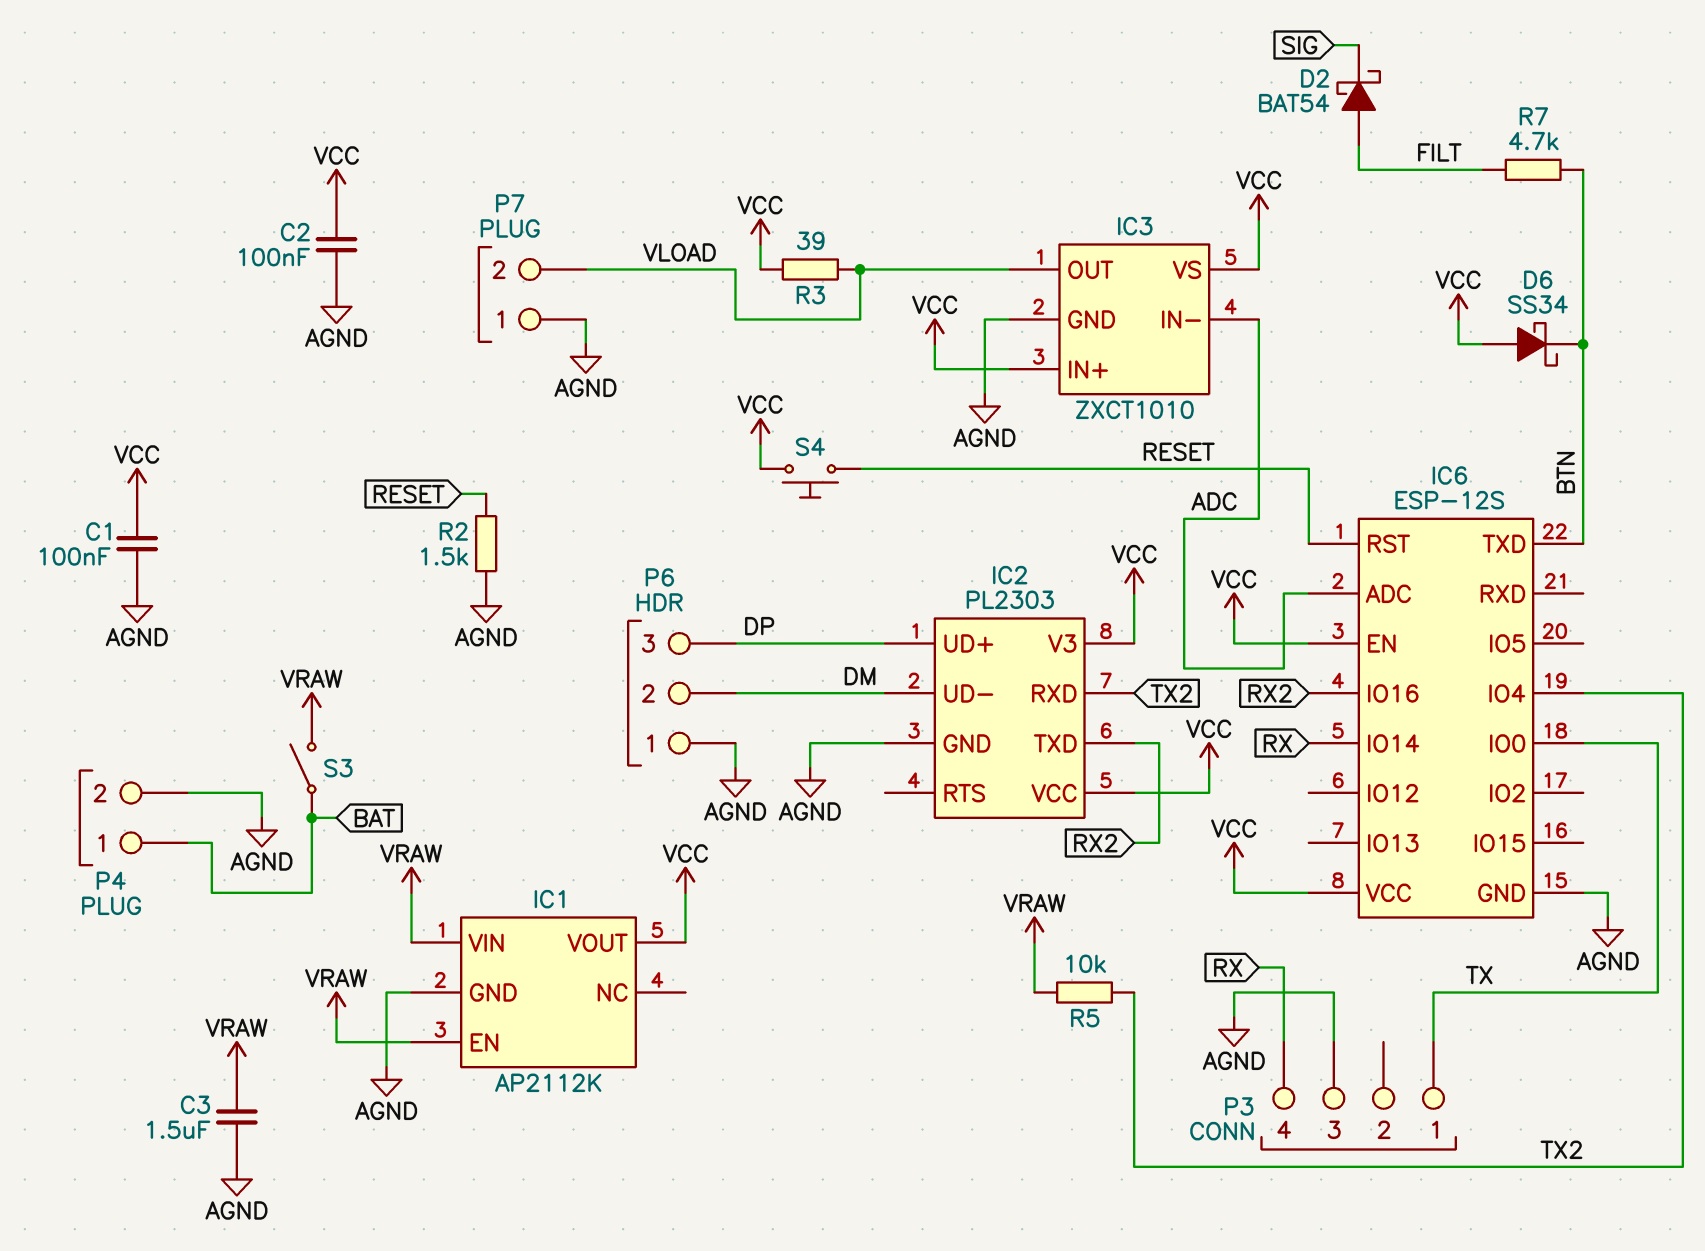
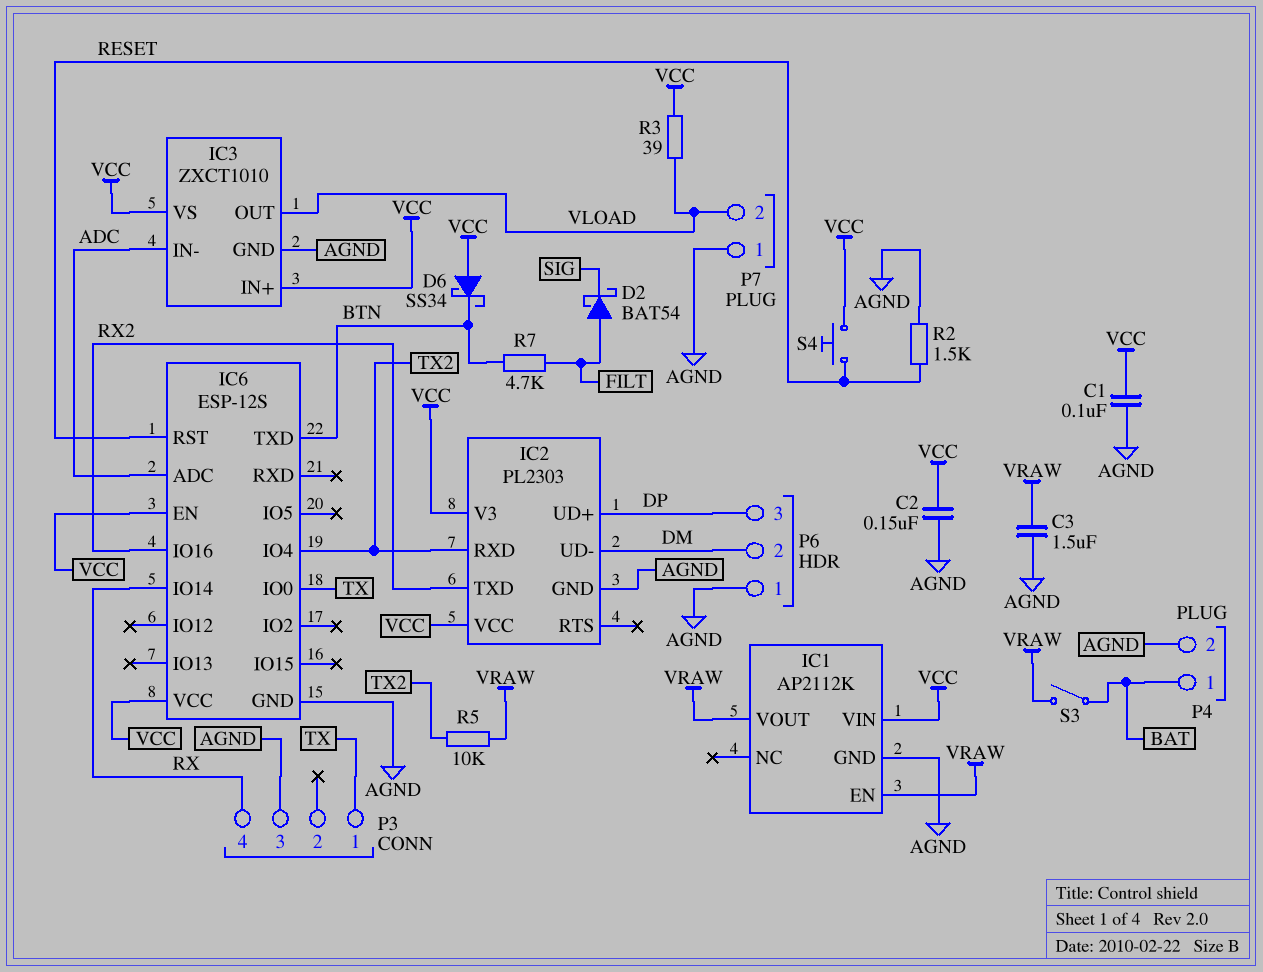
C2: 100nF (AGND, VCC) -> 150nF (AGND, VCC)
IC1 pin VIN: VRAW -> VCC
IC1 pin VOUT: VCC -> VRAW

